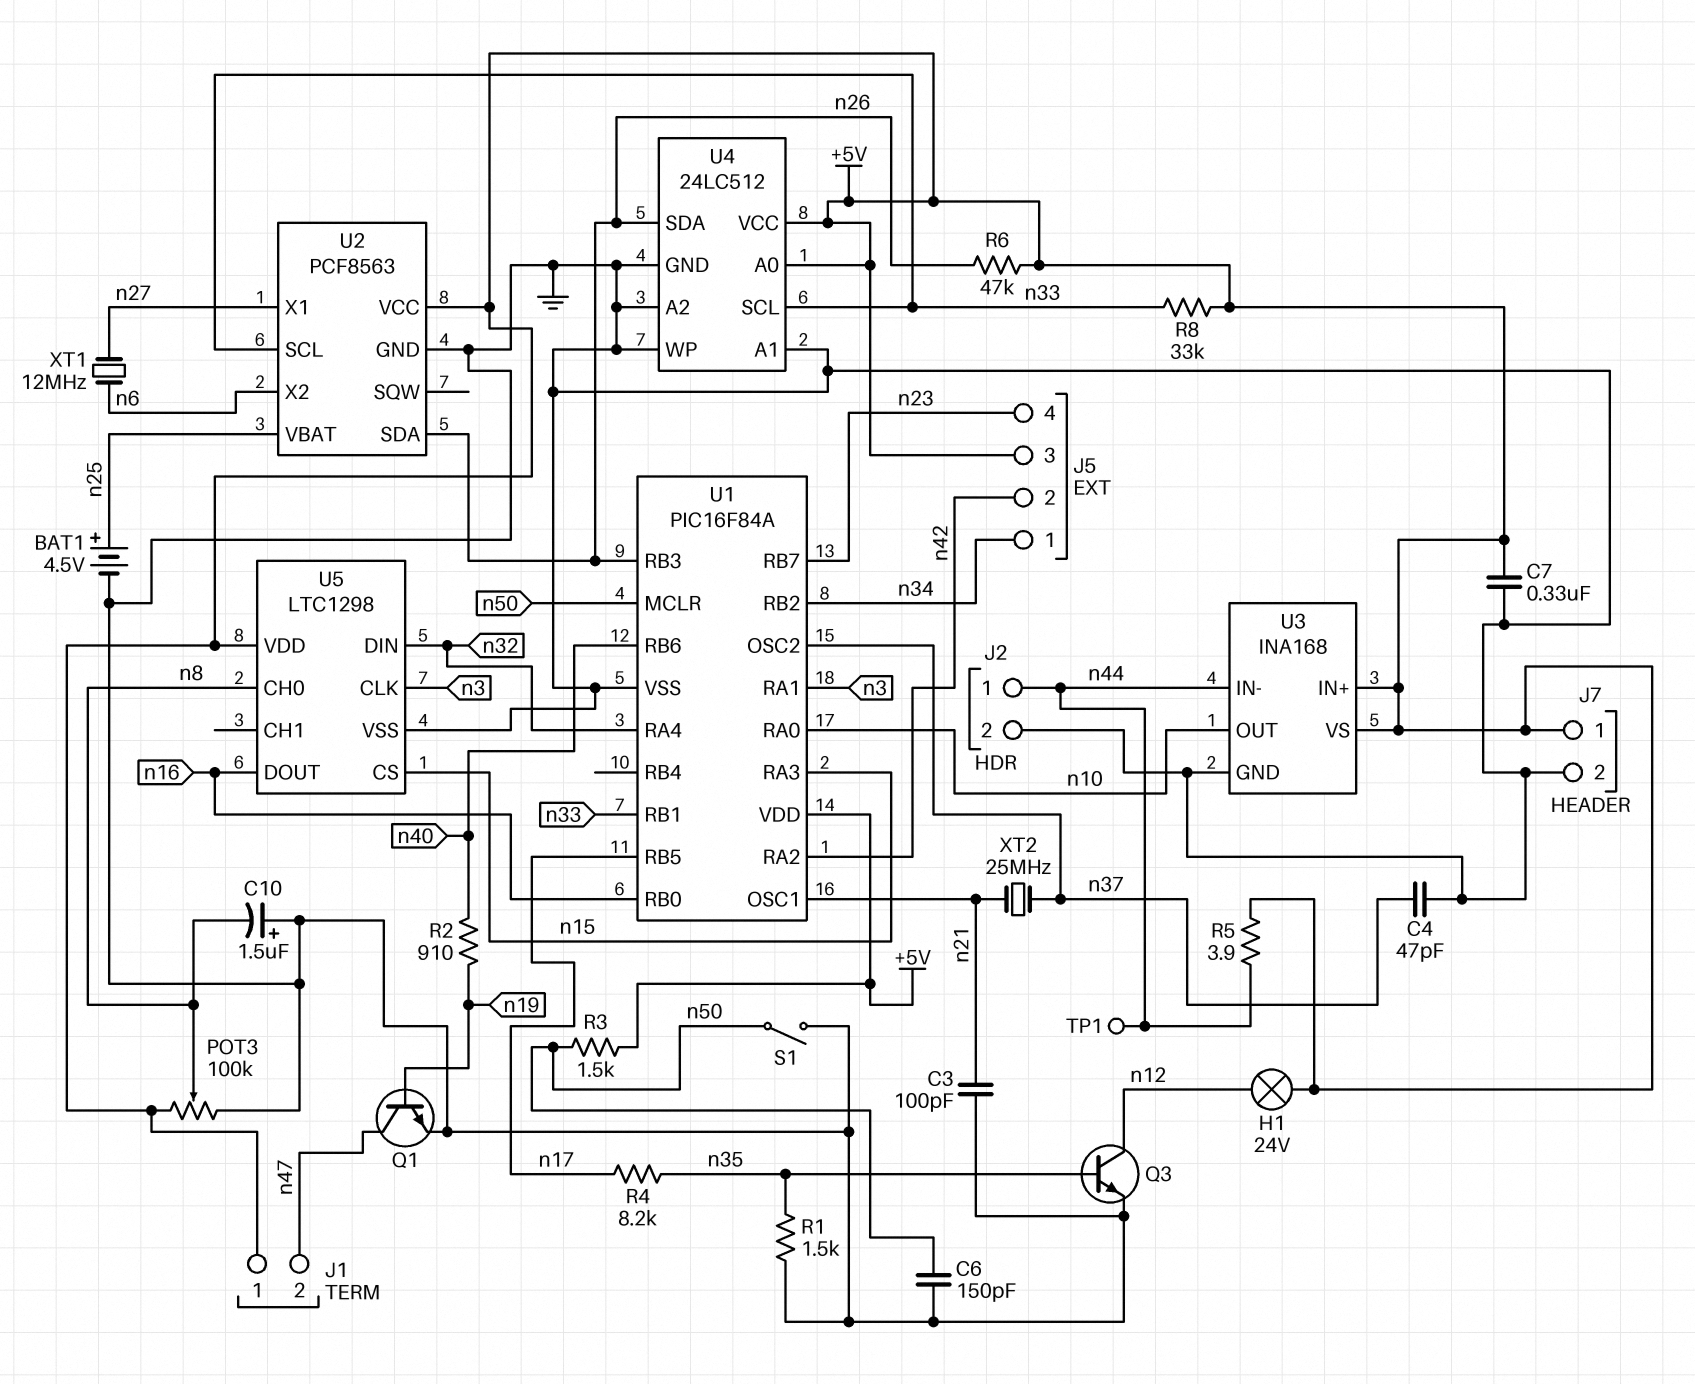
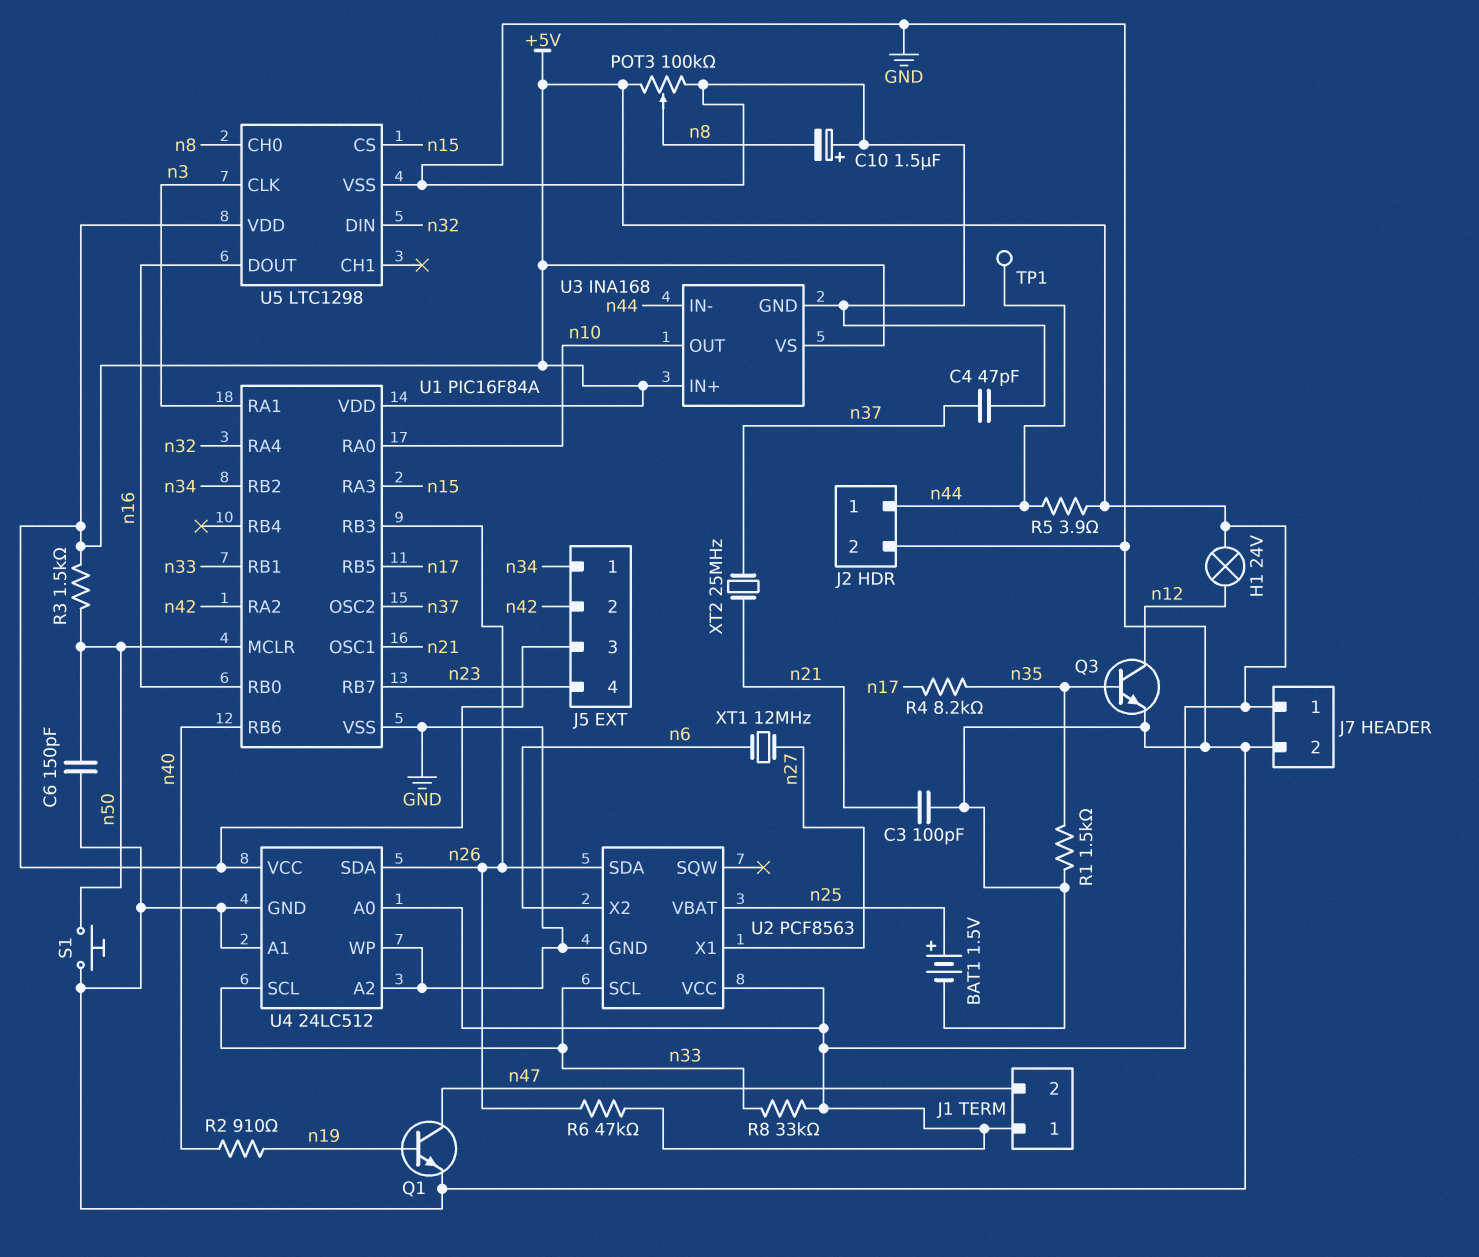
BAT1: 4.5V (plus n25, minus GND) -> 1.5V (plus n25, minus GND)
C7: 330nF (+5V, GND) -> none
S1: switch (GND, n50) -> button (GND, n50)

